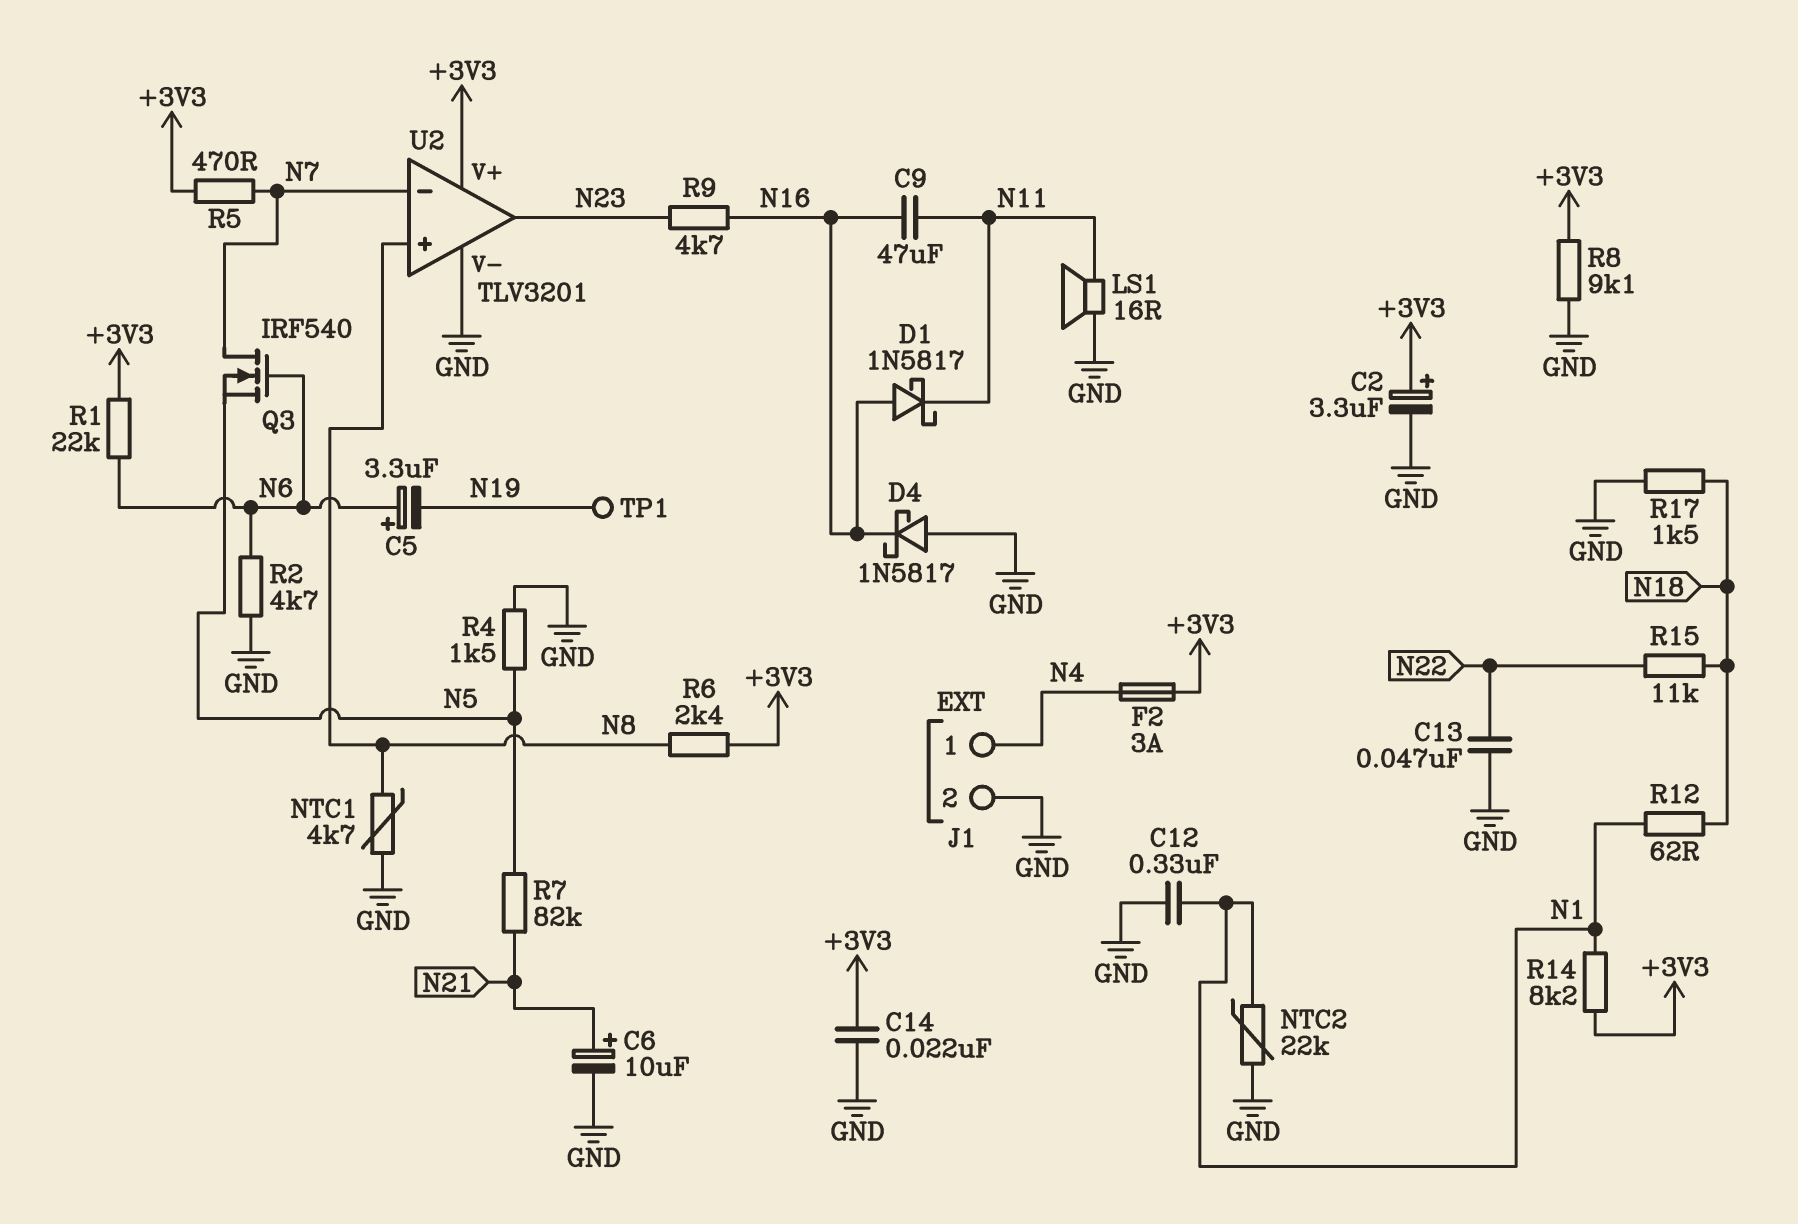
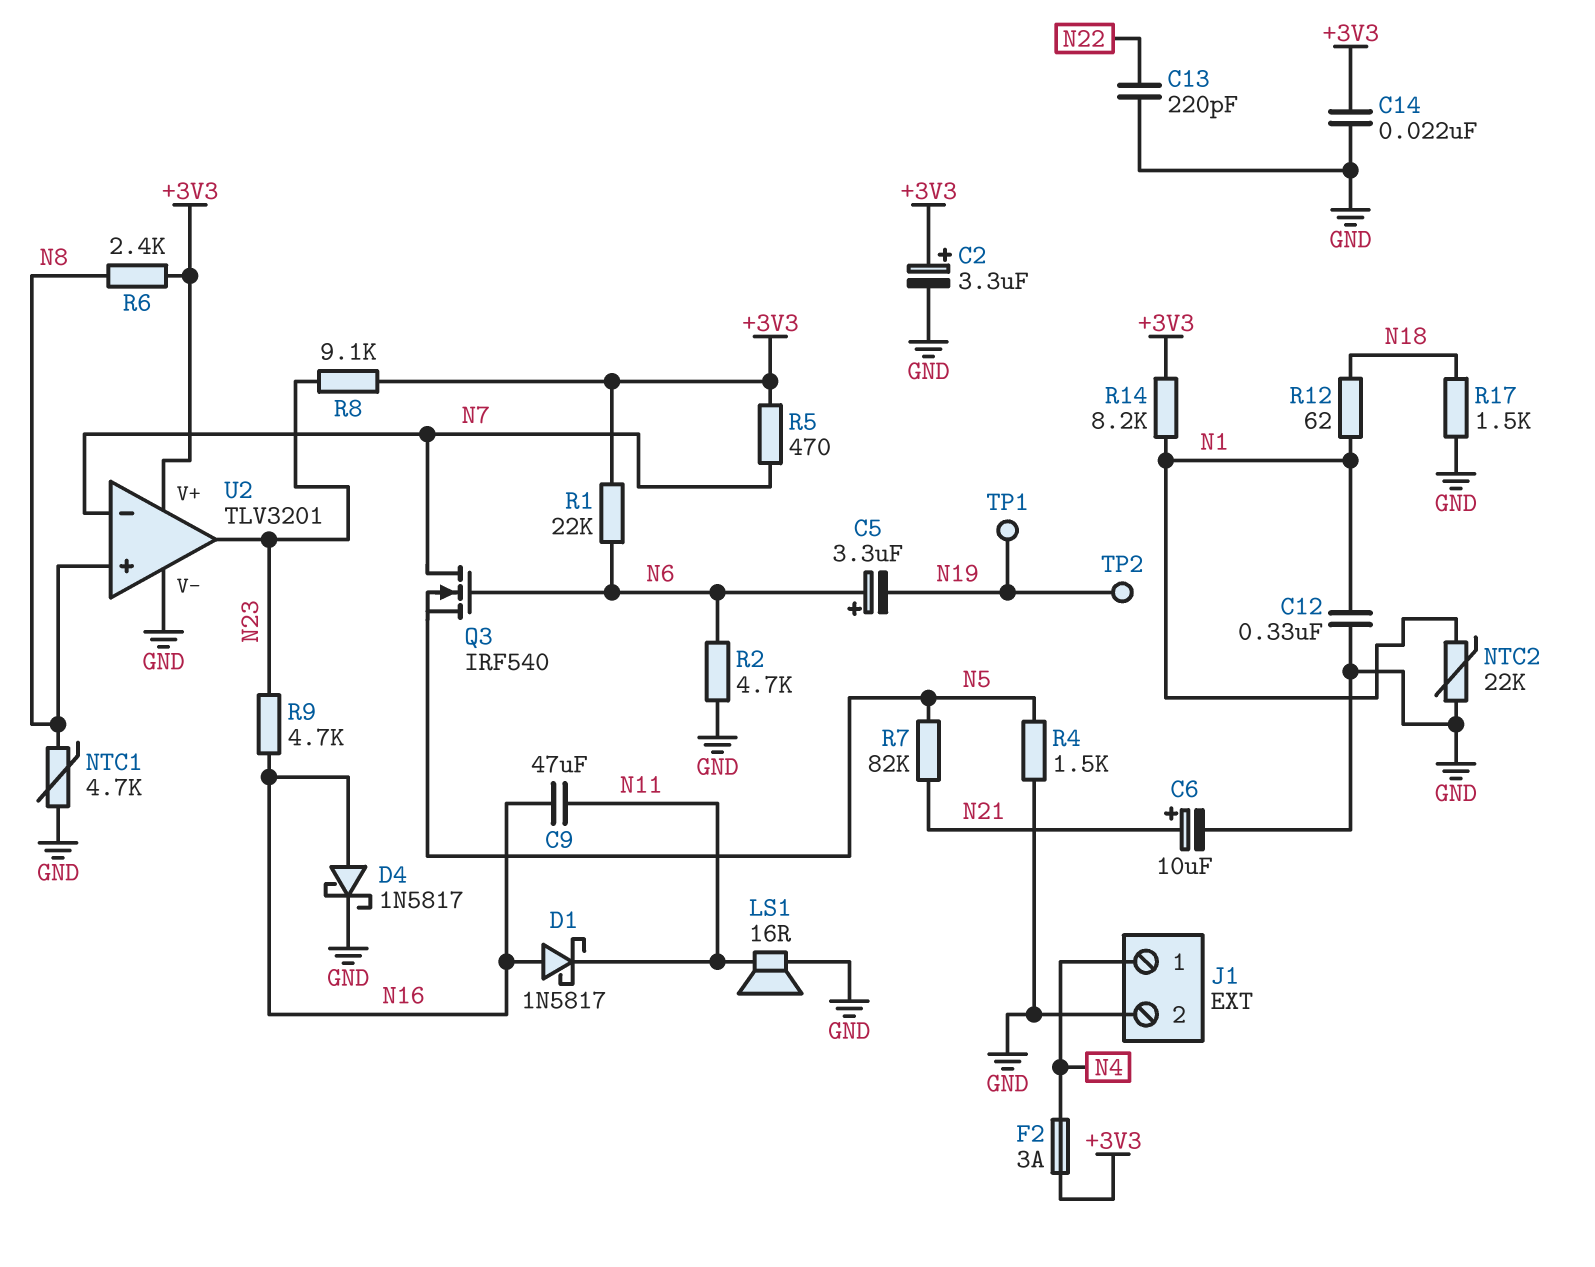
C13: 47nF (GND, N22) -> 220pF (GND, N22)
D4: schottky 1N5817 (A GND, K N16) -> schottky 1N5817 (A N16, K GND)
R8: 9.1k (+3V3, GND) -> 9.1k (+3V3, N23)
R15: 11k (N18, N22) -> none
TP2: none -> test point (N19)

